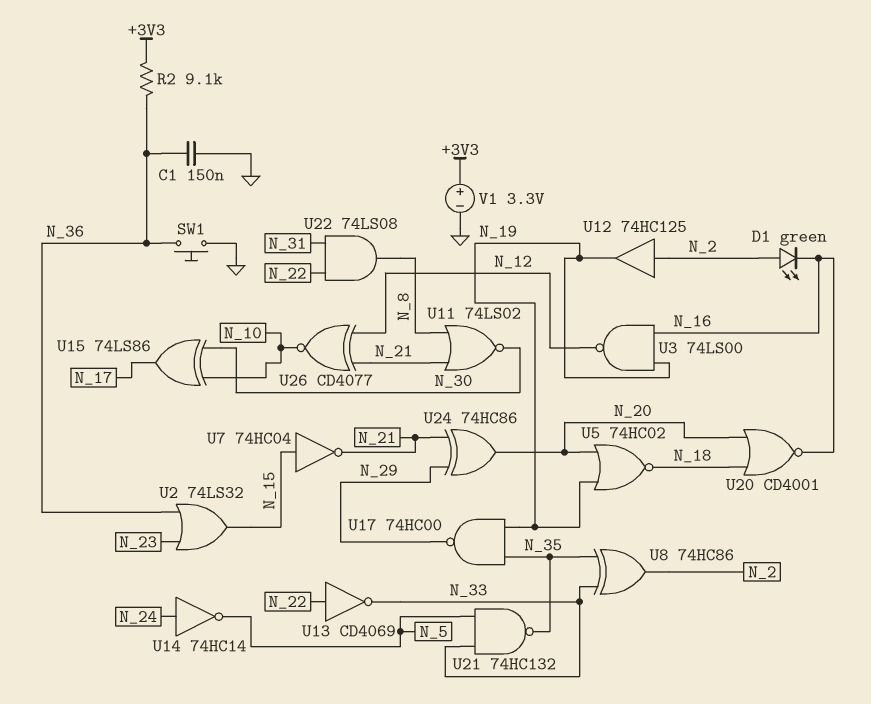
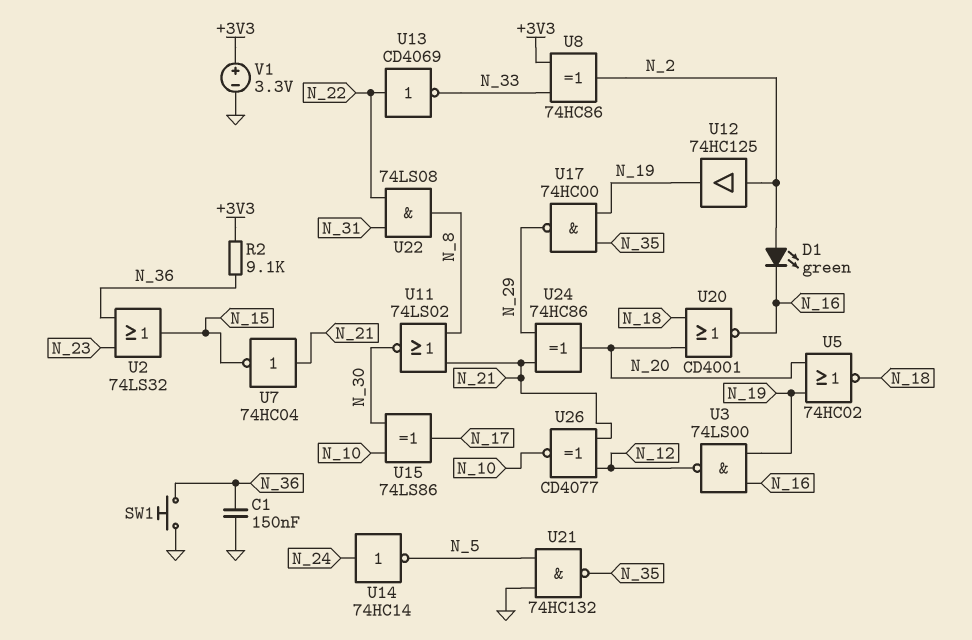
U7: NOT 74HC04 (in N_15, out N_21) -> NOT 74HC04 (in N_21, out N_15)
U8: XOR 74HC86 (in N_33, in N_35, out N_2) -> XOR 74HC86 (in +3V3, in N_33, out N_2)
U21: NAND 74HC132 (in N_5, in N_33, out N_35) -> NAND 74HC132 (in GND, in N_5, out N_35)

